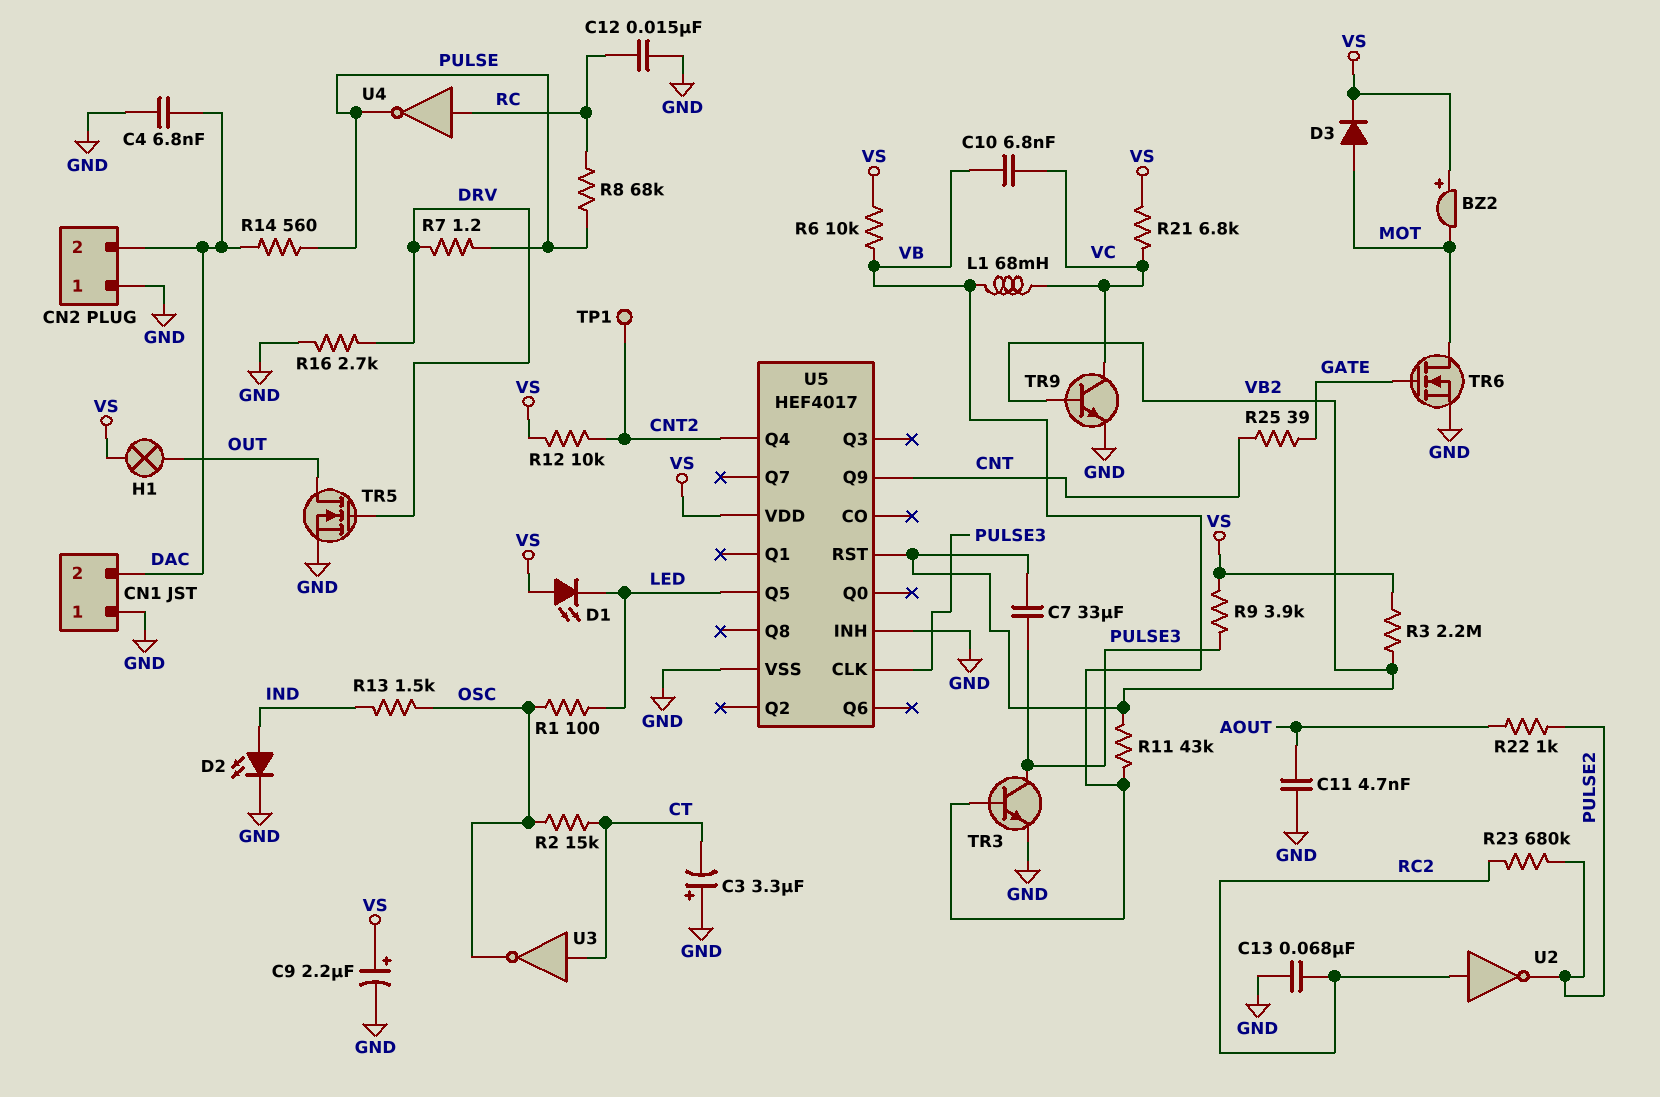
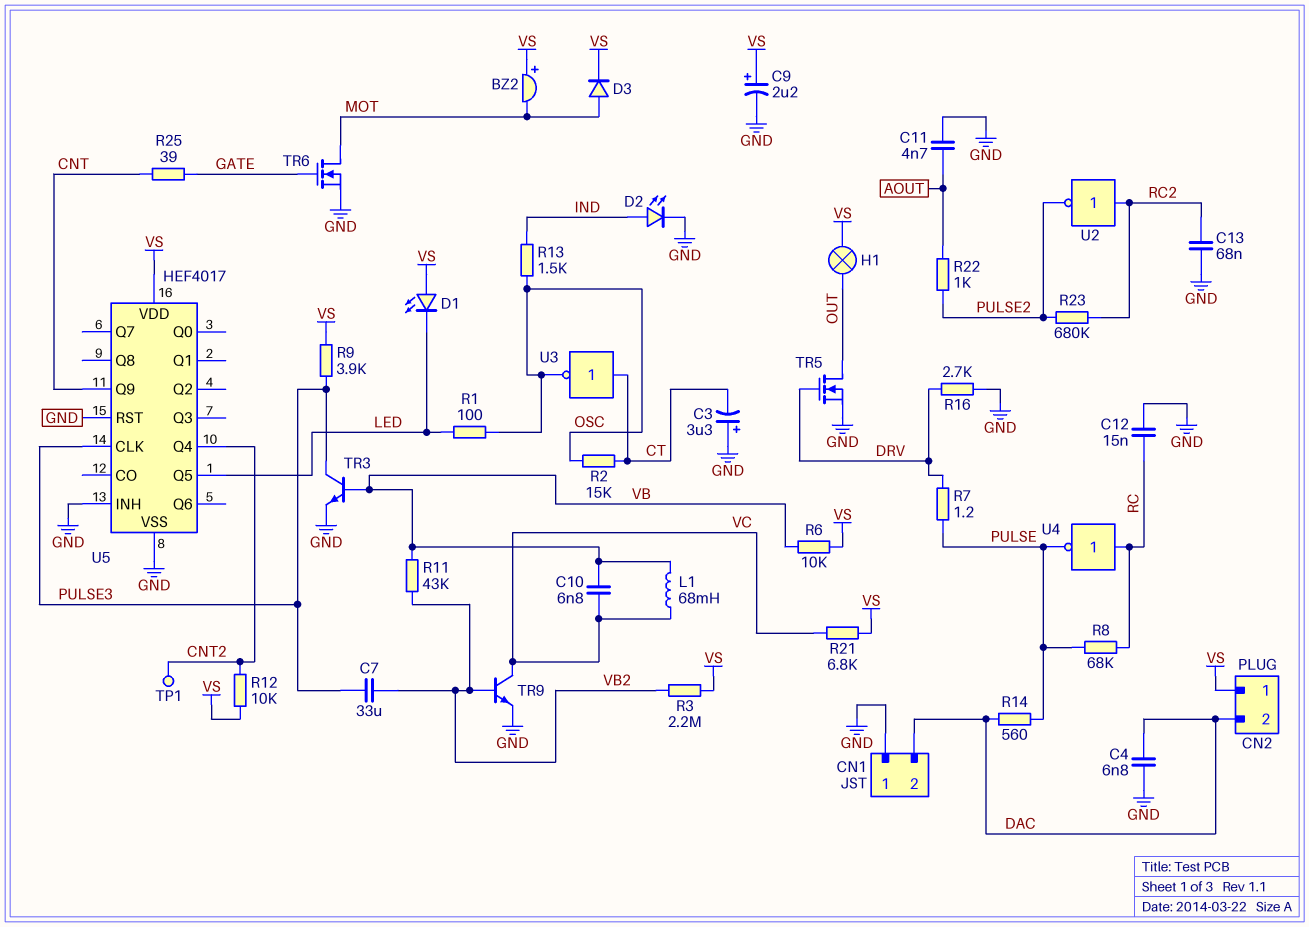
CN2 pin 1: GND -> VS
U5 pin RST: VB2 -> GND

